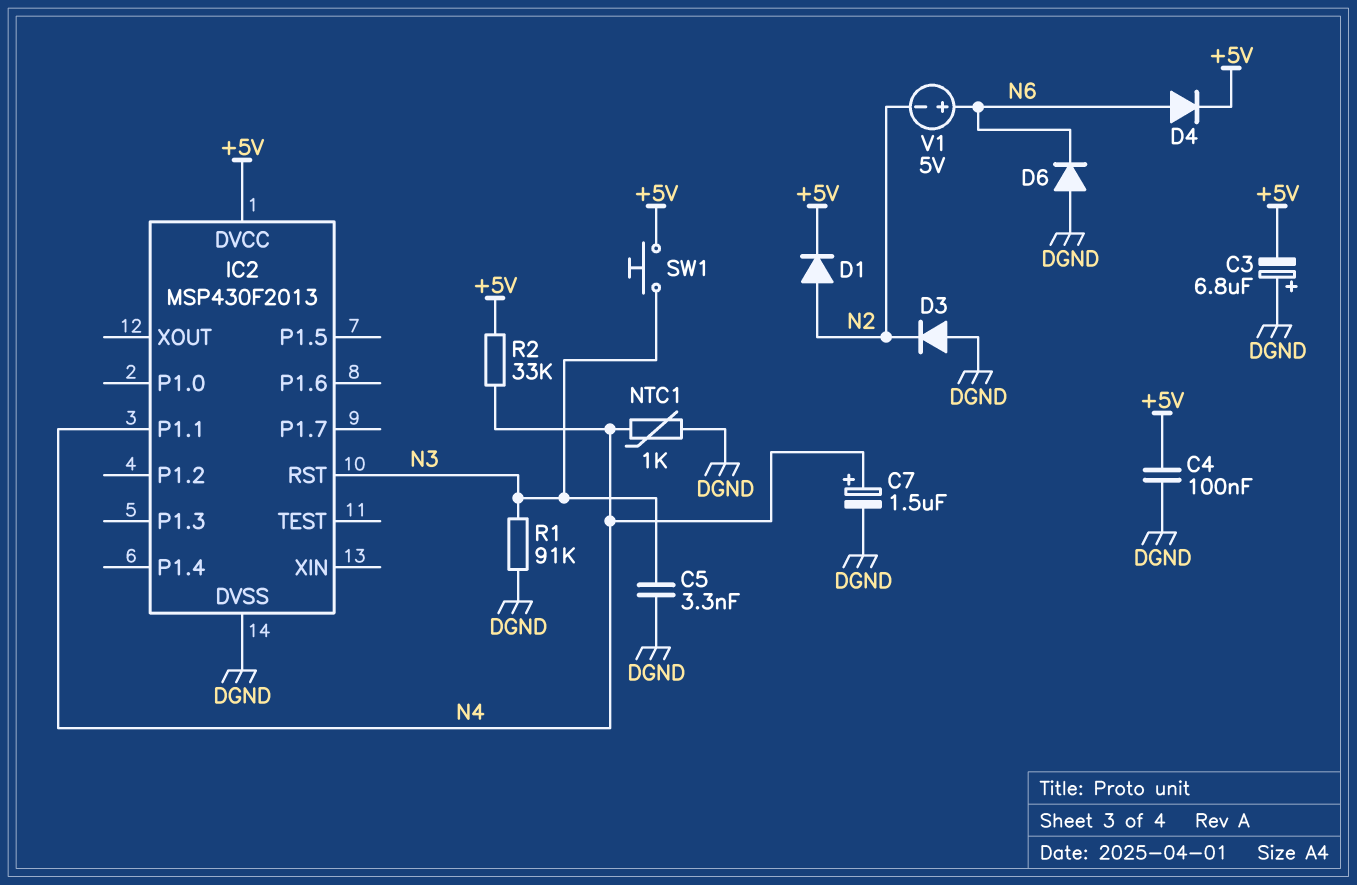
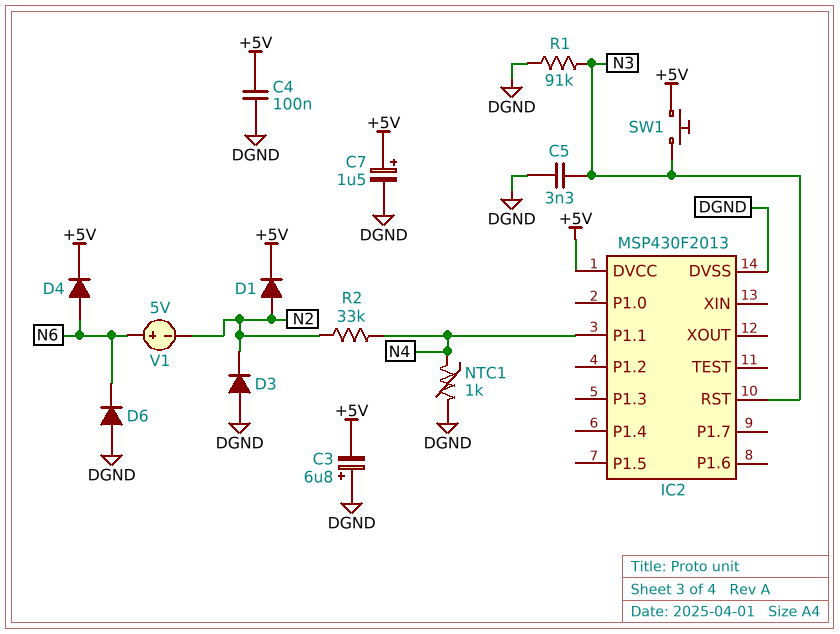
C7: 1.5uF (plus N4, minus DGND) -> 1.5uF (plus +5V, minus DGND)
R2: 33k (+5V, N4) -> 33k (N2, N4)

